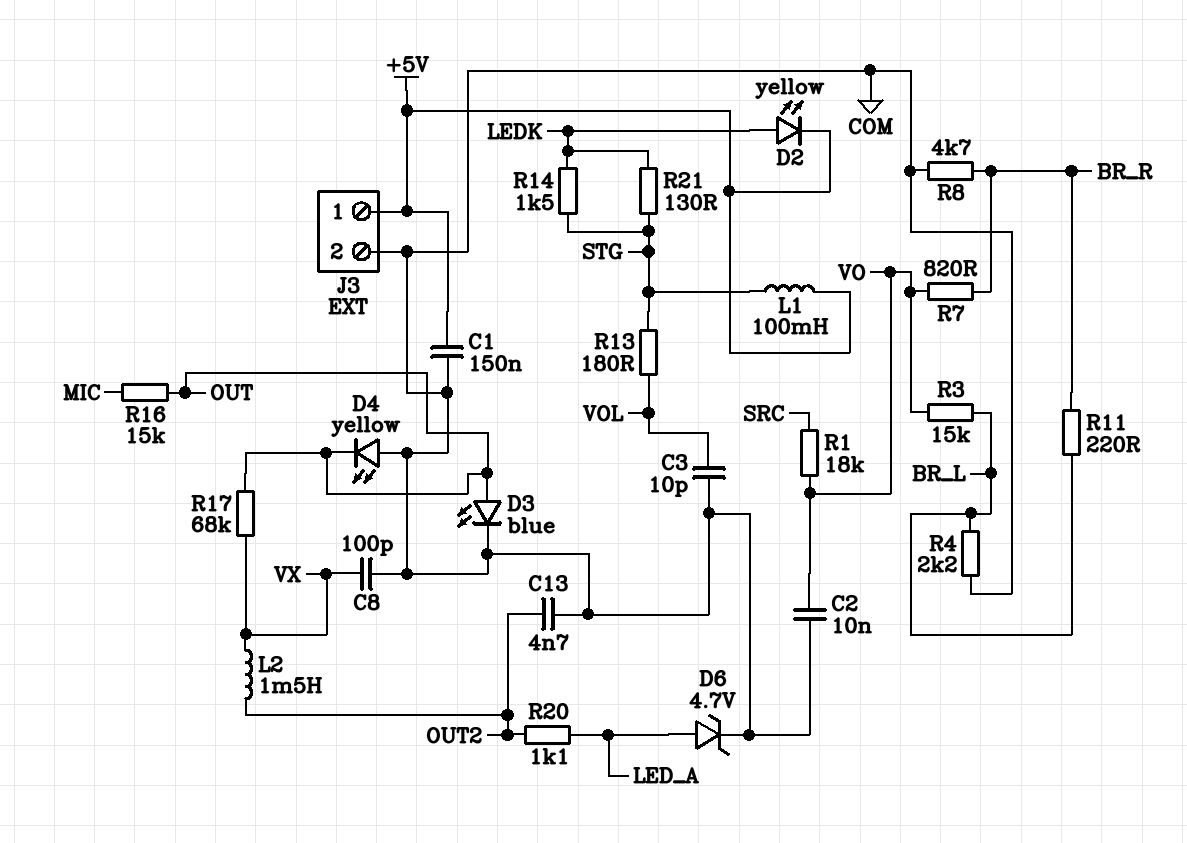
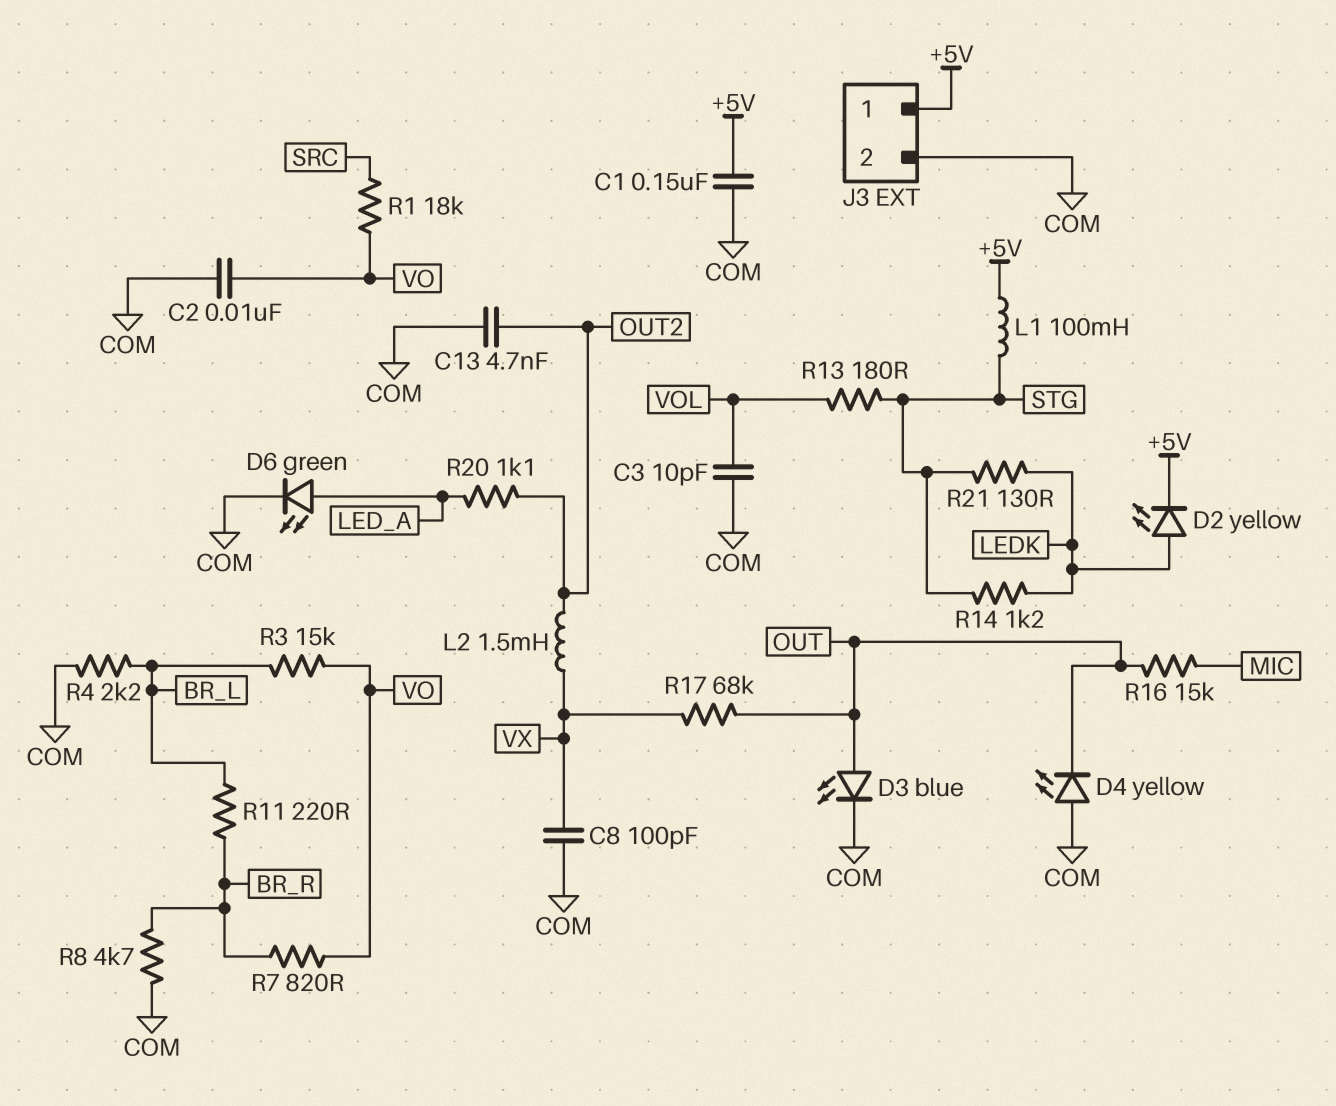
D6: zener 4.7V (A LED_A, K COM) -> LED green (A LED_A, K COM)
R14: 1.5k (LEDK, STG) -> 1.2k (LEDK, STG)

